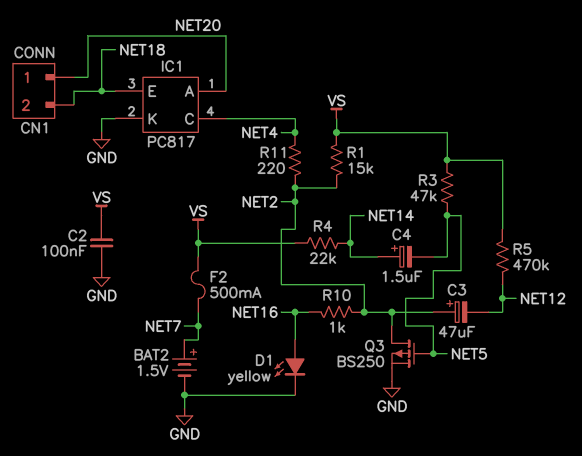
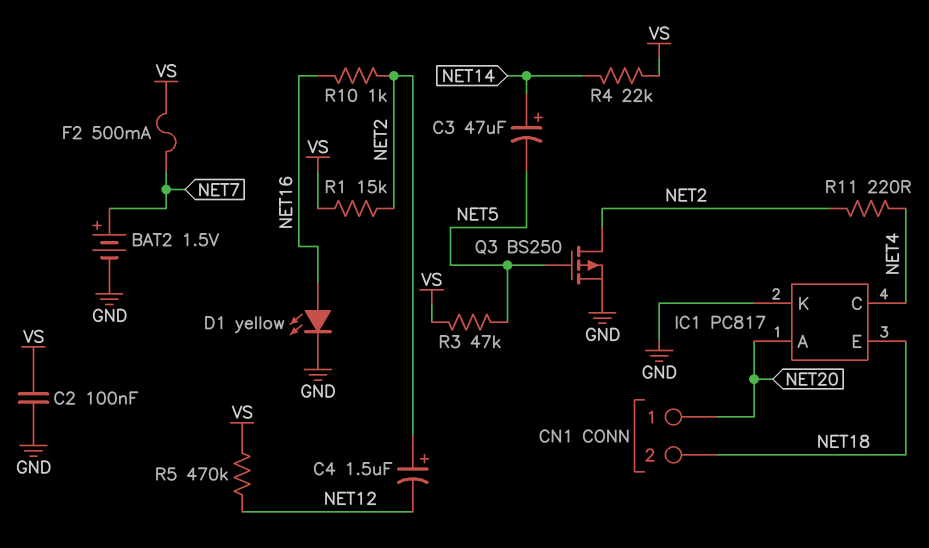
C3: 47uF (plus NET2, minus NET12) -> 47uF (plus NET14, minus NET5)
C4: 1.5uF (plus NET14, minus NET5) -> 1.5uF (plus NET2, minus NET12)

